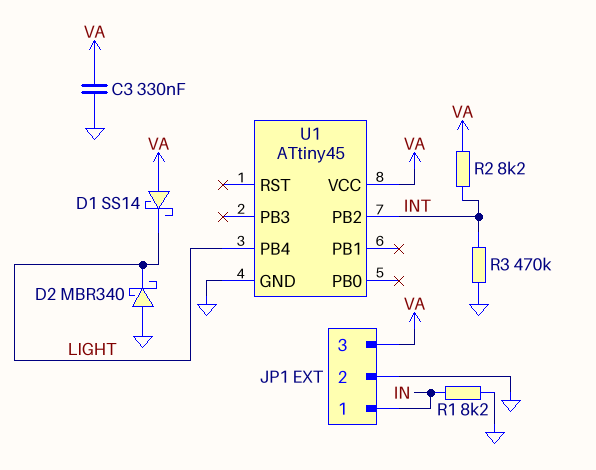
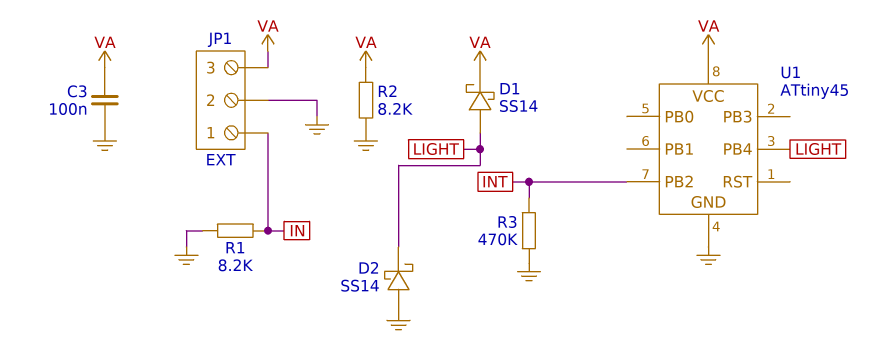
C3: 330nF (GND, VA) -> 100nF (GND, VA)
D1: schottky SS14 (A VA, K LIGHT) -> schottky SS14 (A LIGHT, K VA)
D2: schottky MBR340 (A GND, K LIGHT) -> schottky SS14 (A GND, K LIGHT)
R2: 8.2k (INT, VA) -> 8.2k (GND, VA)

